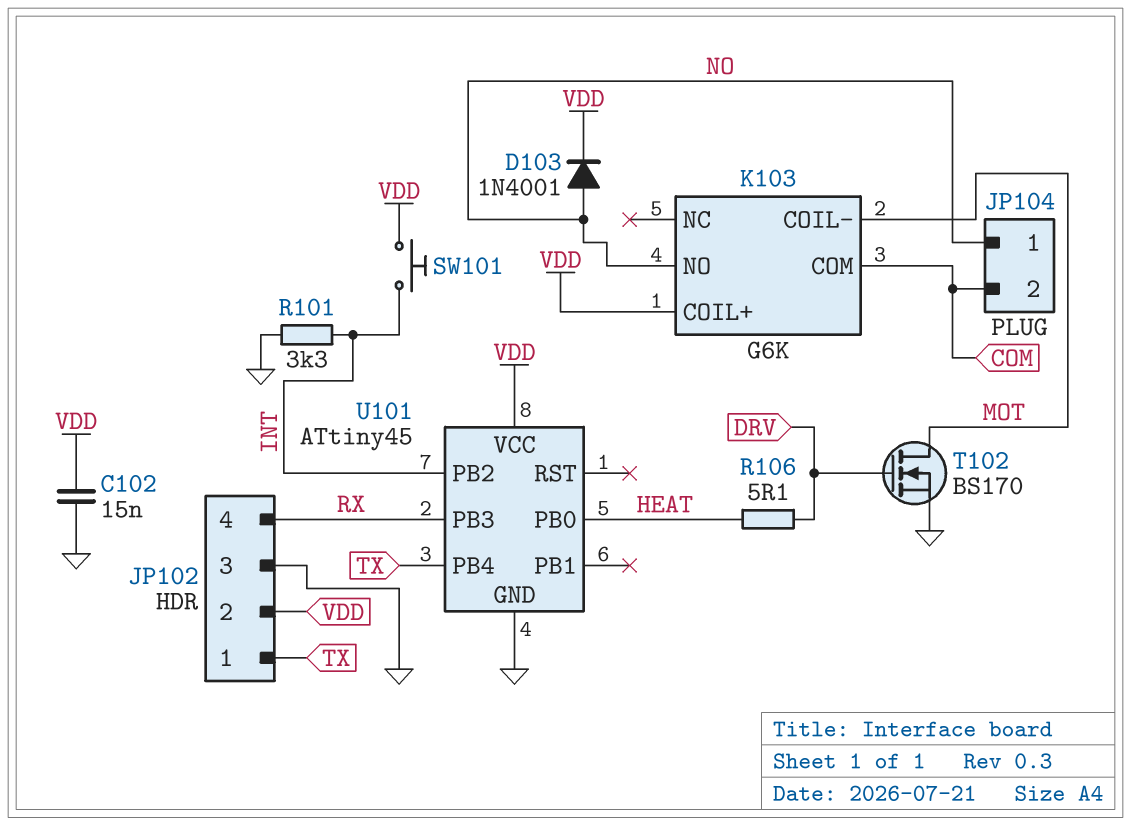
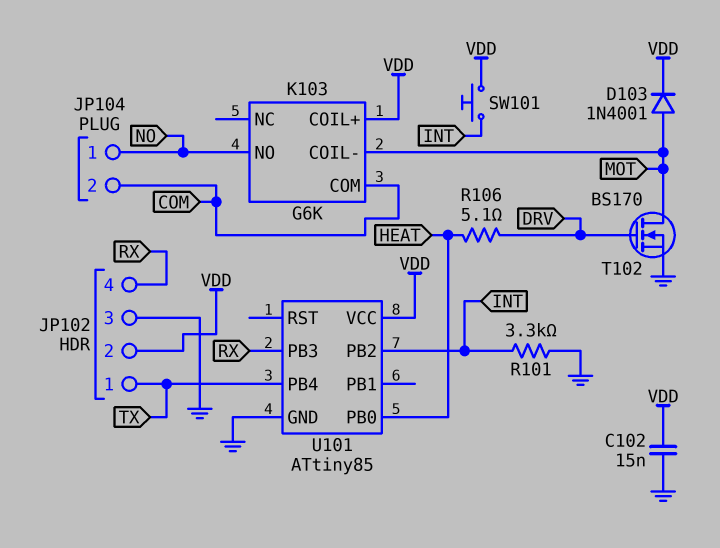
D103: diode 1N4001 (A NO, K VDD) -> diode 1N4001 (A MOT, K VDD)
U101: ATtiny45 -> ATtiny85

